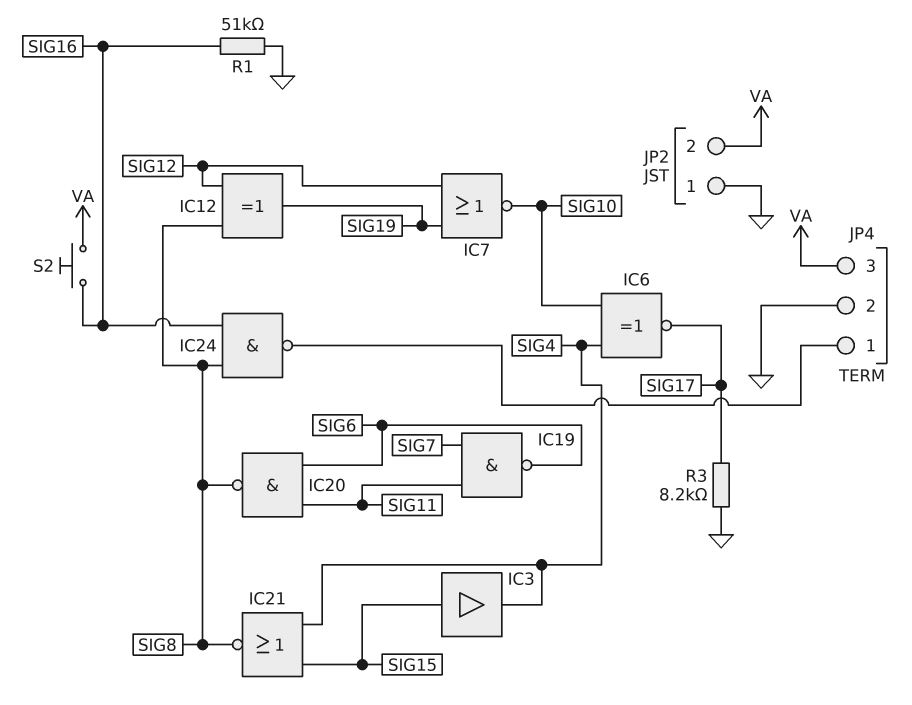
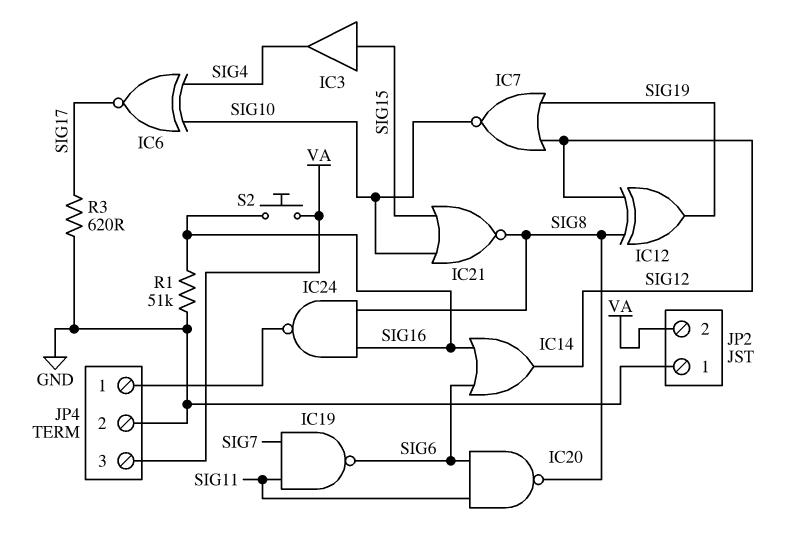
IC14: none -> OR (in SIG6, in SIG16, out SIG12)
IC21: NOR (in SIG4, in SIG15, out SIG8) -> NOR (in SIG10, in SIG15, out SIG8)
R3: 8.2k (GND, SIG17) -> 620 (GND, SIG17)

